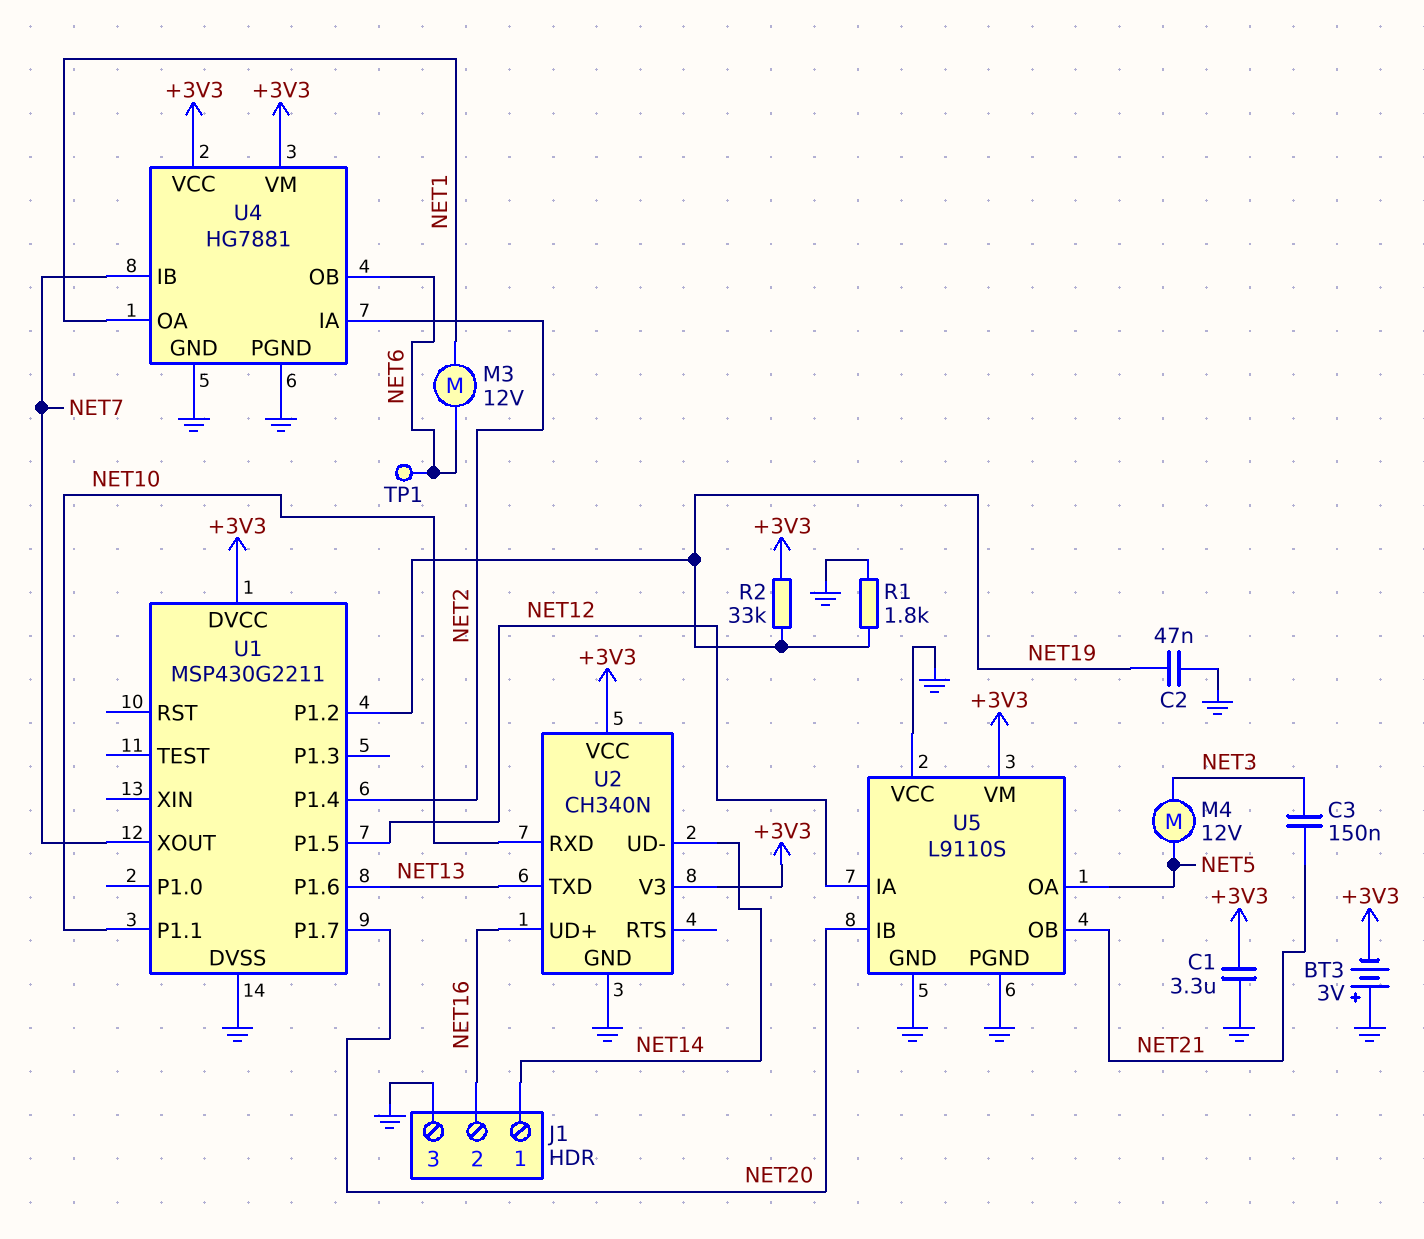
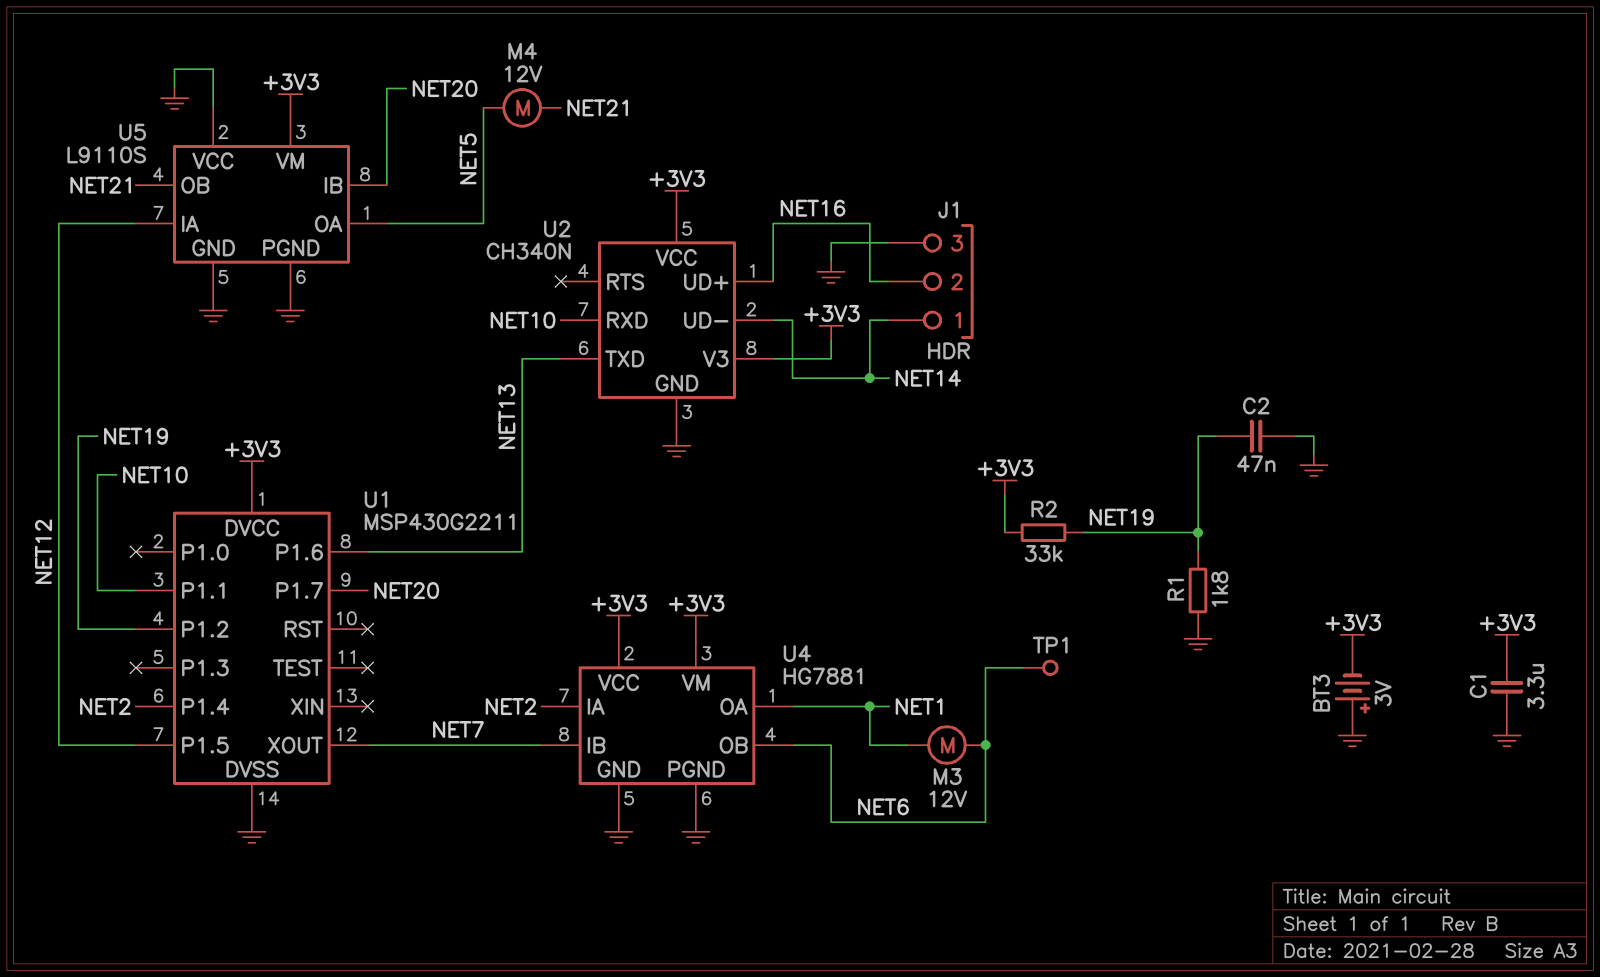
C3: 150nF (NET3, NET21) -> none
M4: motor 12V (NET3, NET5) -> motor 12V (NET5, NET21)

